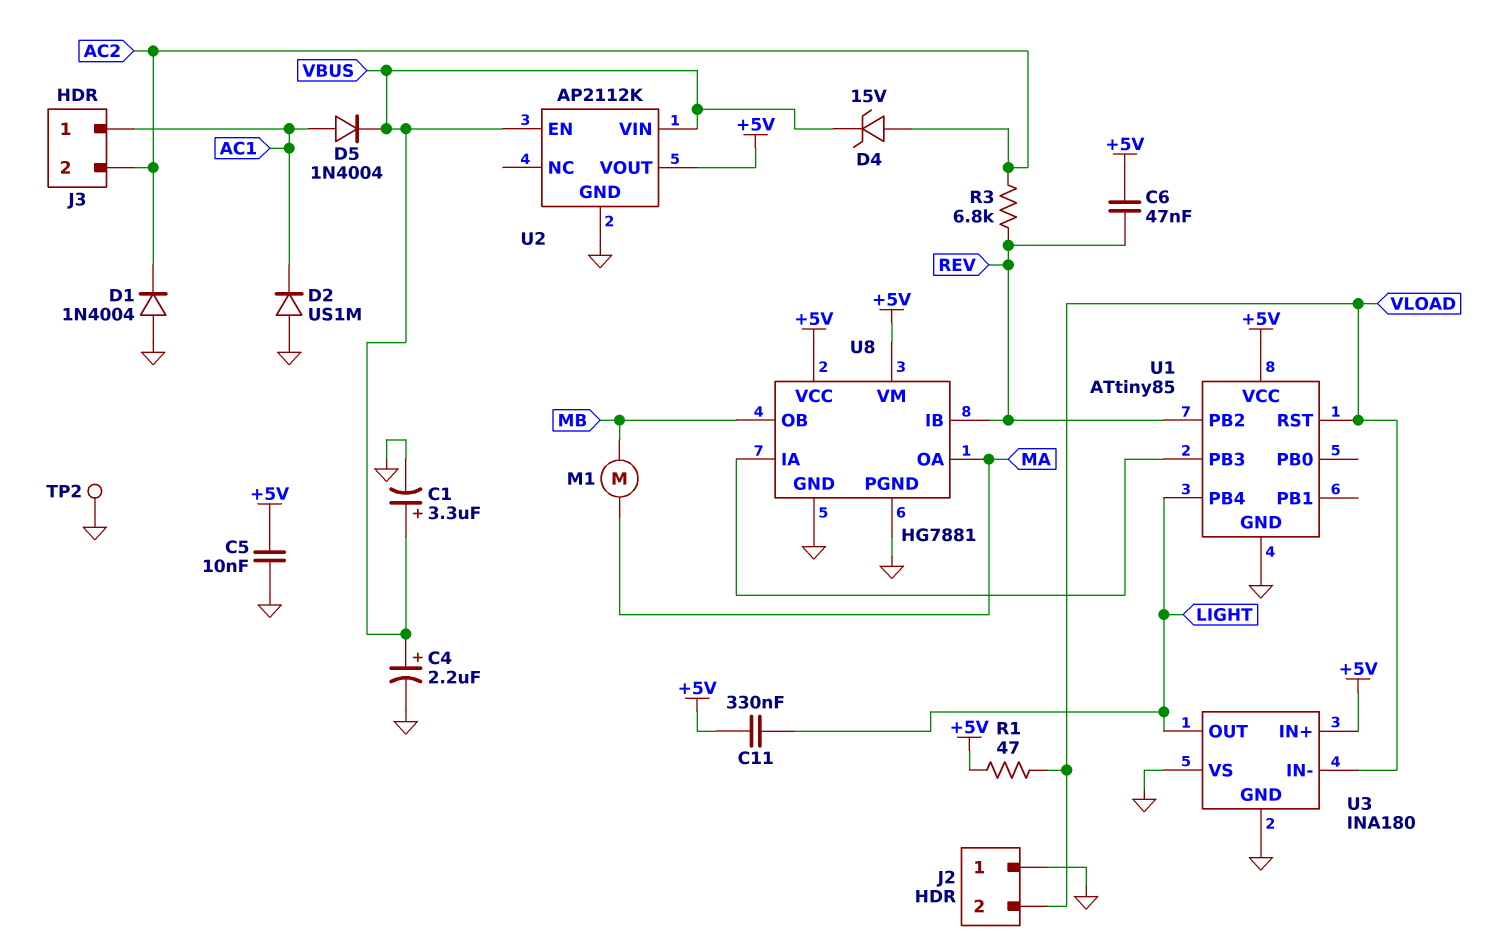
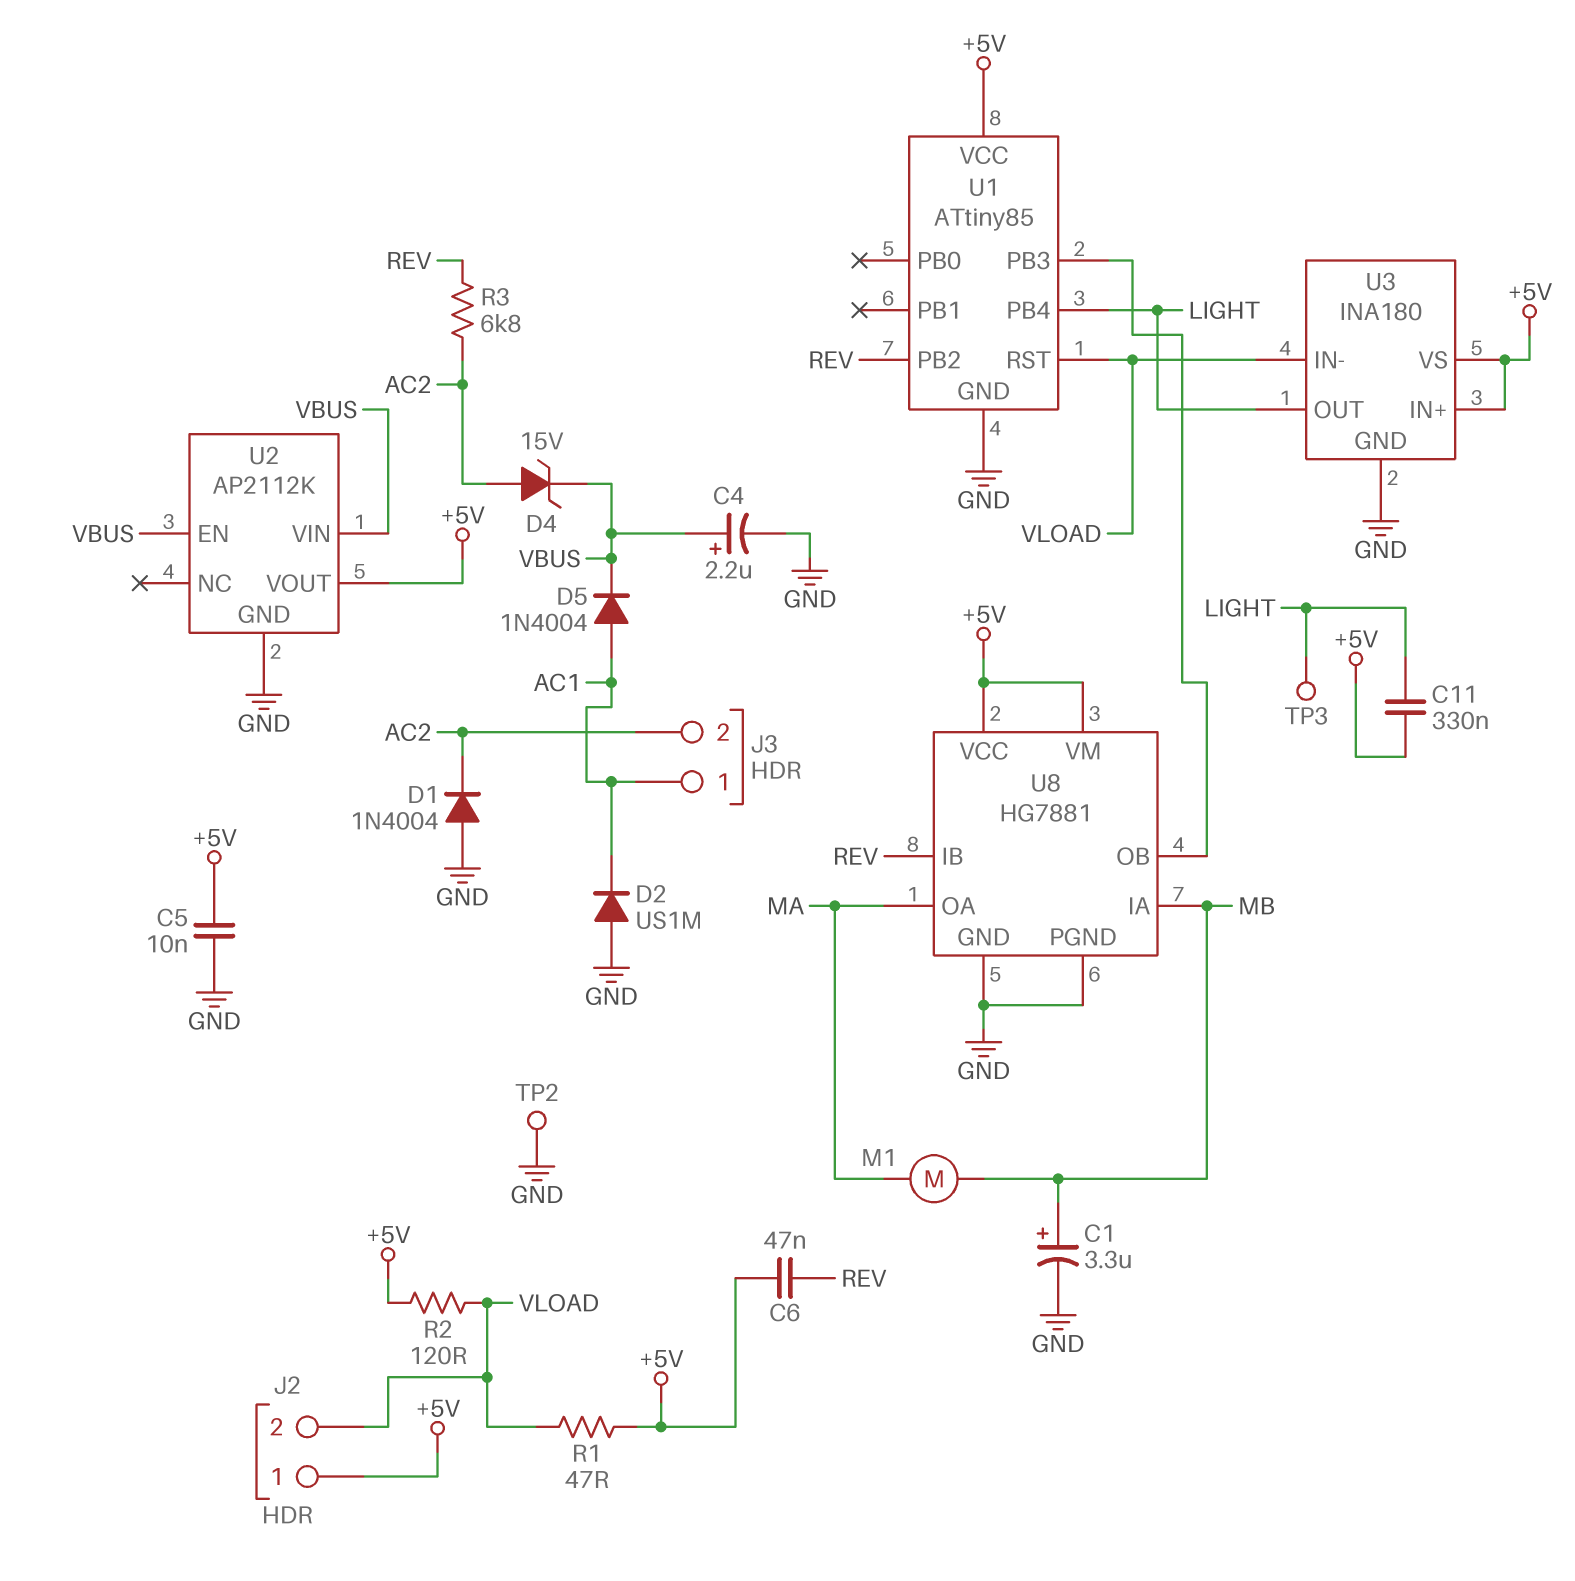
C1: 3.3uF (plus VBUS, minus GND) -> 3.3uF (plus MB, minus GND)
J2 pin 1: GND -> +5V
R2: none -> 120 (+5V, VLOAD)
TP3: none -> test point (LIGHT)
U3 pin VS: GND -> +5V
U8 pin IA: U1/PB3 -> MB
U8 pin OB: MB -> U1/PB3

